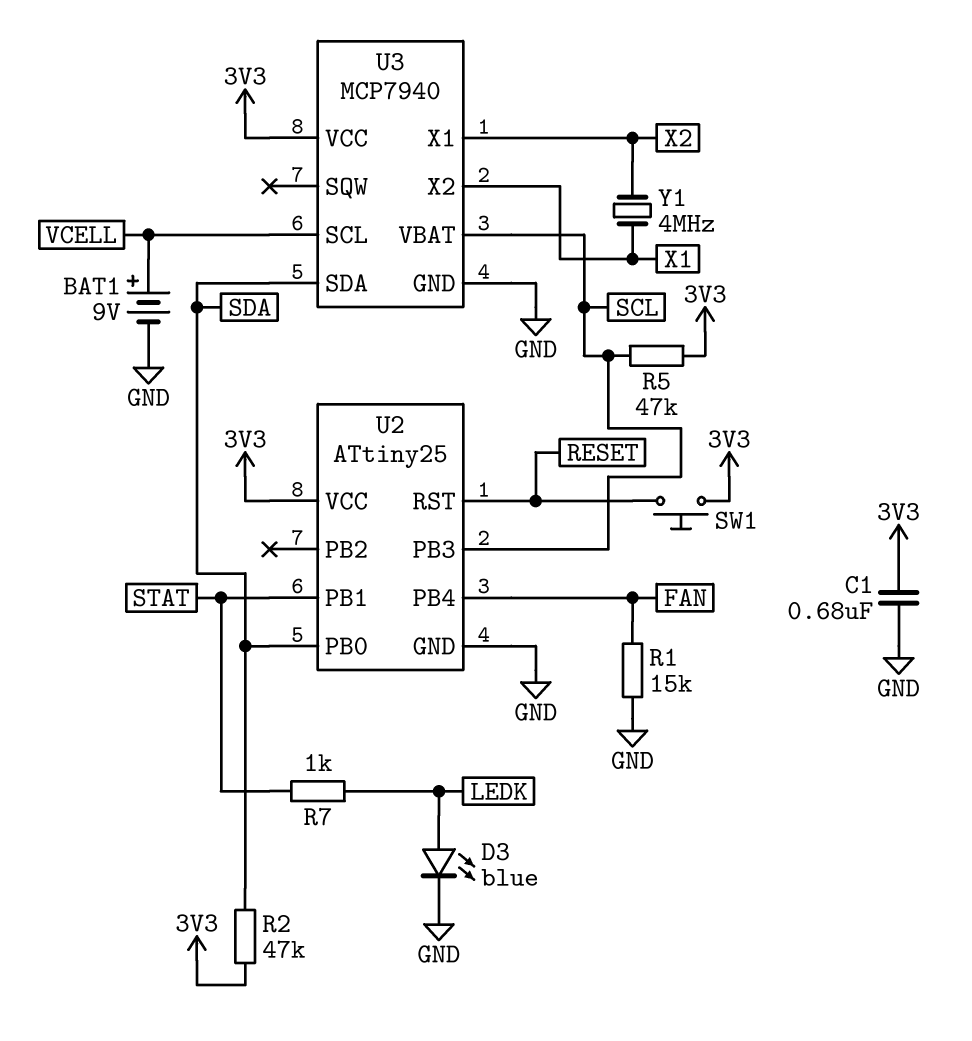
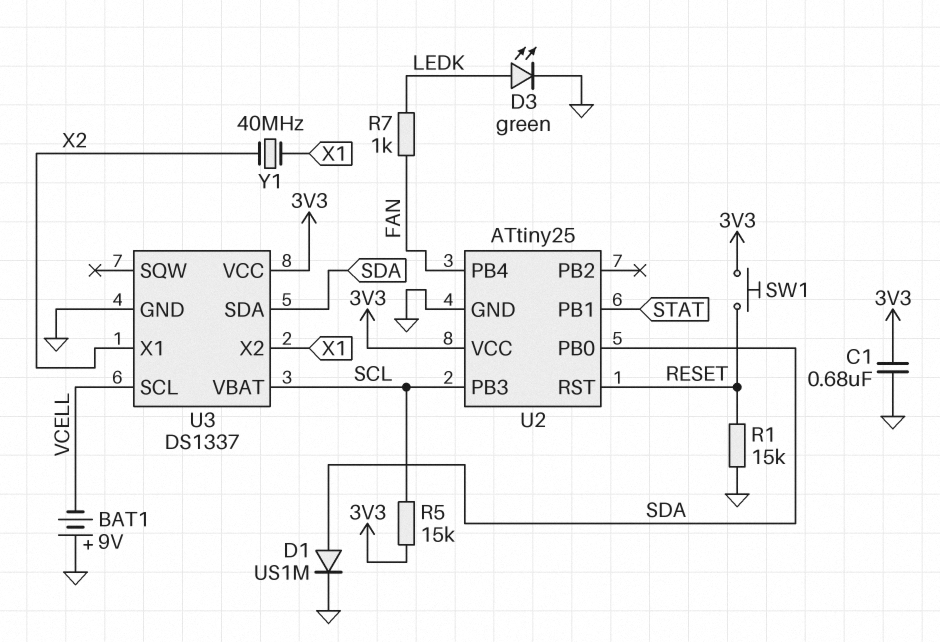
BAT1: 9V (plus VCELL, minus GND) -> 9V (plus GND, minus VCELL)
D1: none -> diode US1M (A SDA, K GND)
D3: LED blue (A LEDK, K GND) -> LED green (A LEDK, K GND)
R1: 15k (FAN, GND) -> 15k (GND, RESET)
R2: 47k (3V3, SDA) -> none
R5: 47k (3V3, SCL) -> 15k (3V3, SCL)
R7: 1k (LEDK, STAT) -> 1k (FAN, LEDK)
U3: MCP7940 -> DS1337
Y1: 4MHz (X1, X2) -> 40MHz (X1, X2)

